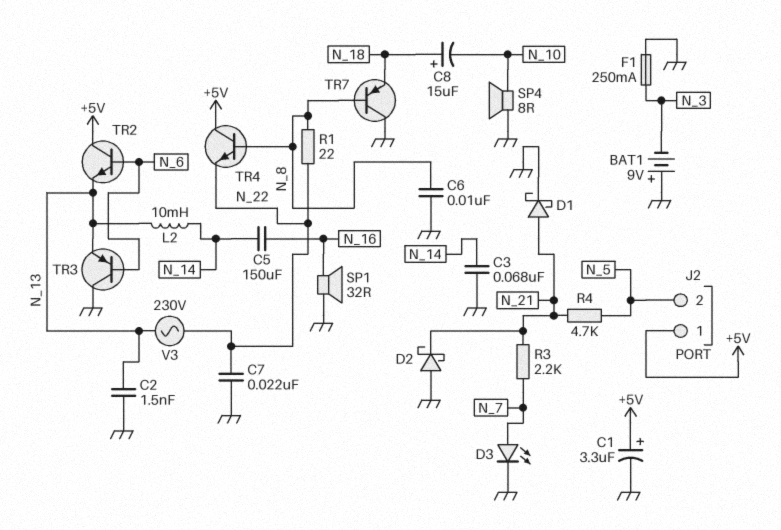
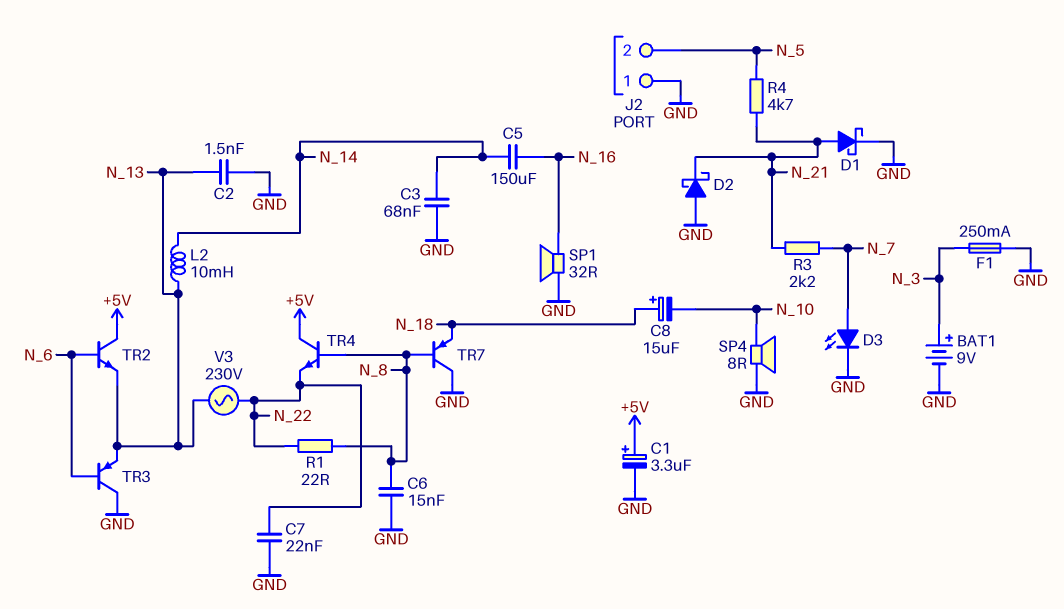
BAT1: 9V (plus GND, minus N_3) -> 9V (plus N_3, minus GND)
C6: 10nF (GND, N_8) -> 15nF (GND, N_8)
J2 pin 1: +5V -> GND

